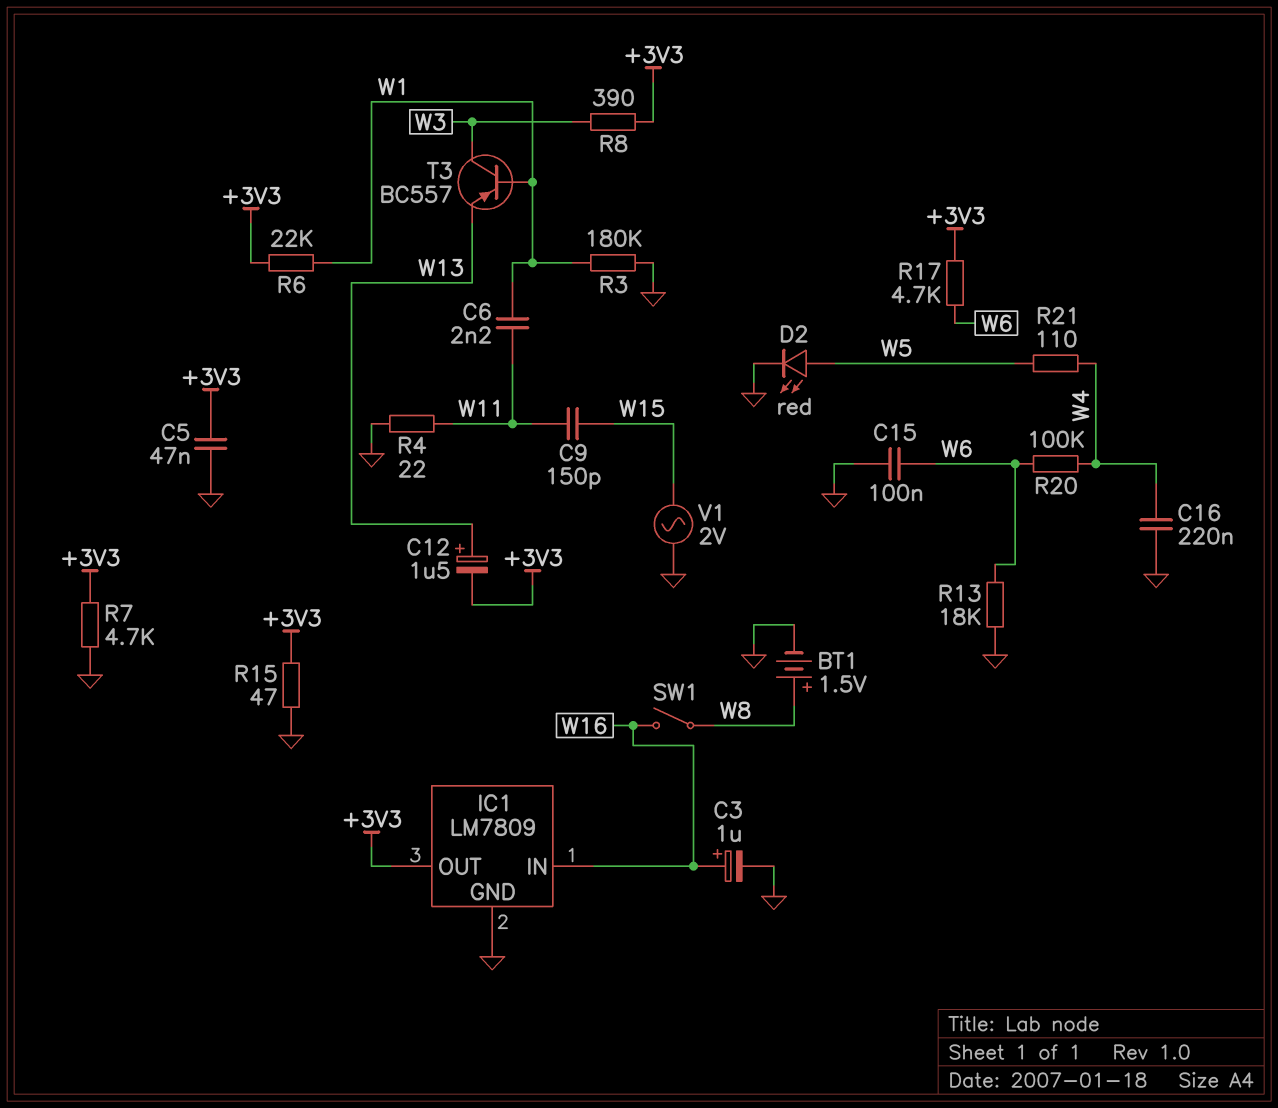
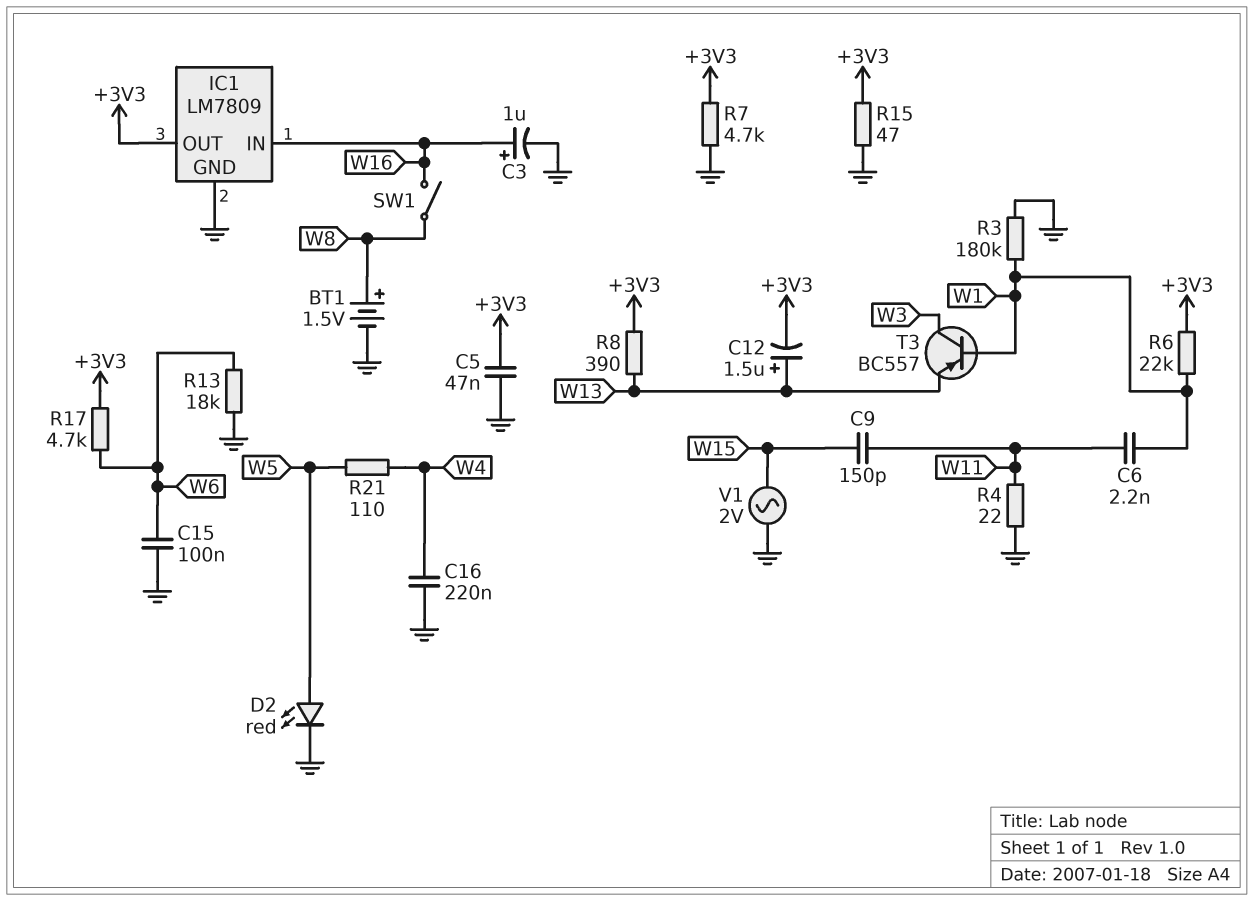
R8: 390 (+3V3, W3) -> 390 (+3V3, W13)
R20: 100k (W4, W6) -> none

